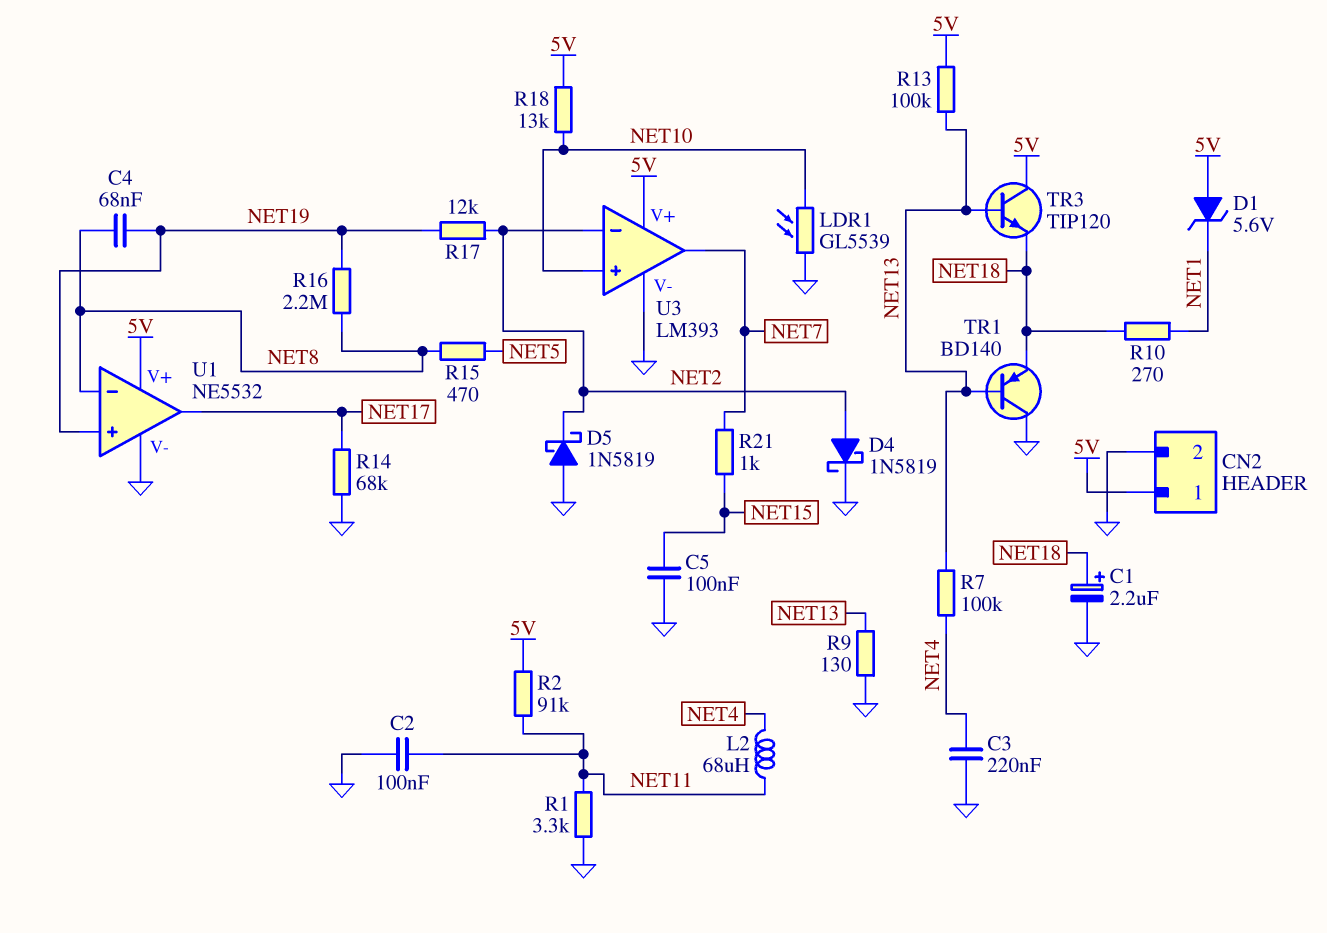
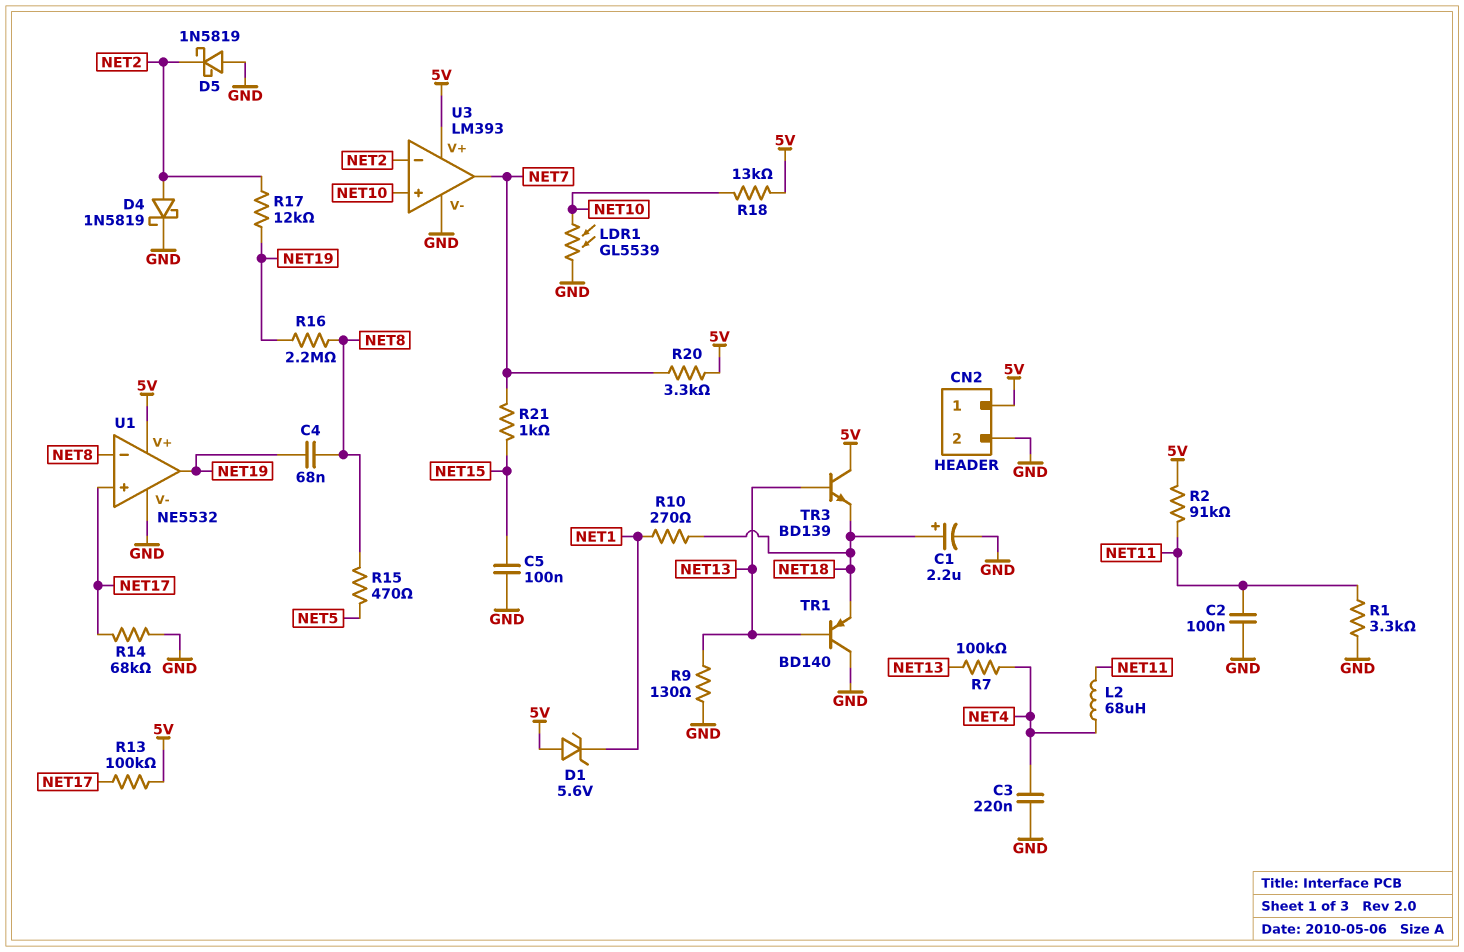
R13: 100k (5V, NET13) -> 100k (5V, NET17)
R20: none -> 3.3k (5V, NET7)
TR3: NPN TIP120 (B NET13, C 5V, E NET18) -> NPN BD139 (B NET13, C 5V, E NET18)
U1 pin in+: NET19 -> NET17
U1 pin out: NET17 -> NET19

